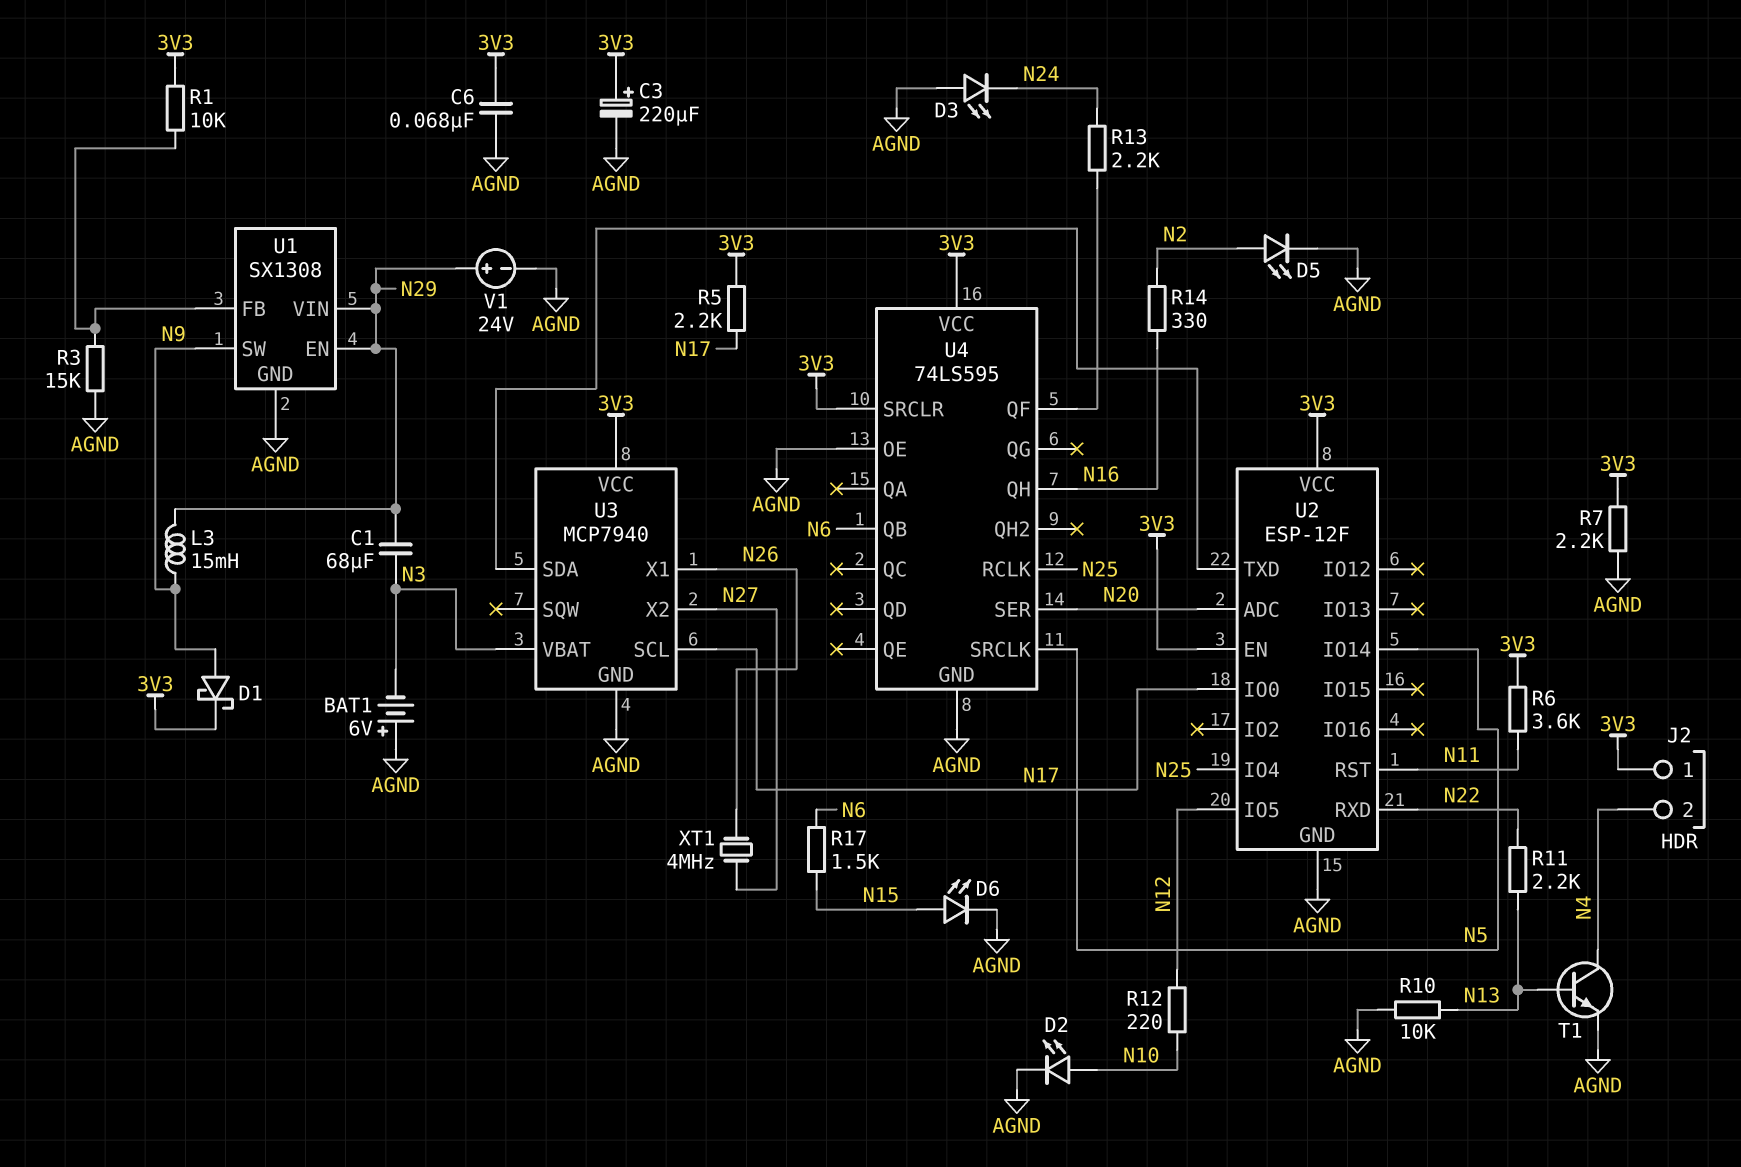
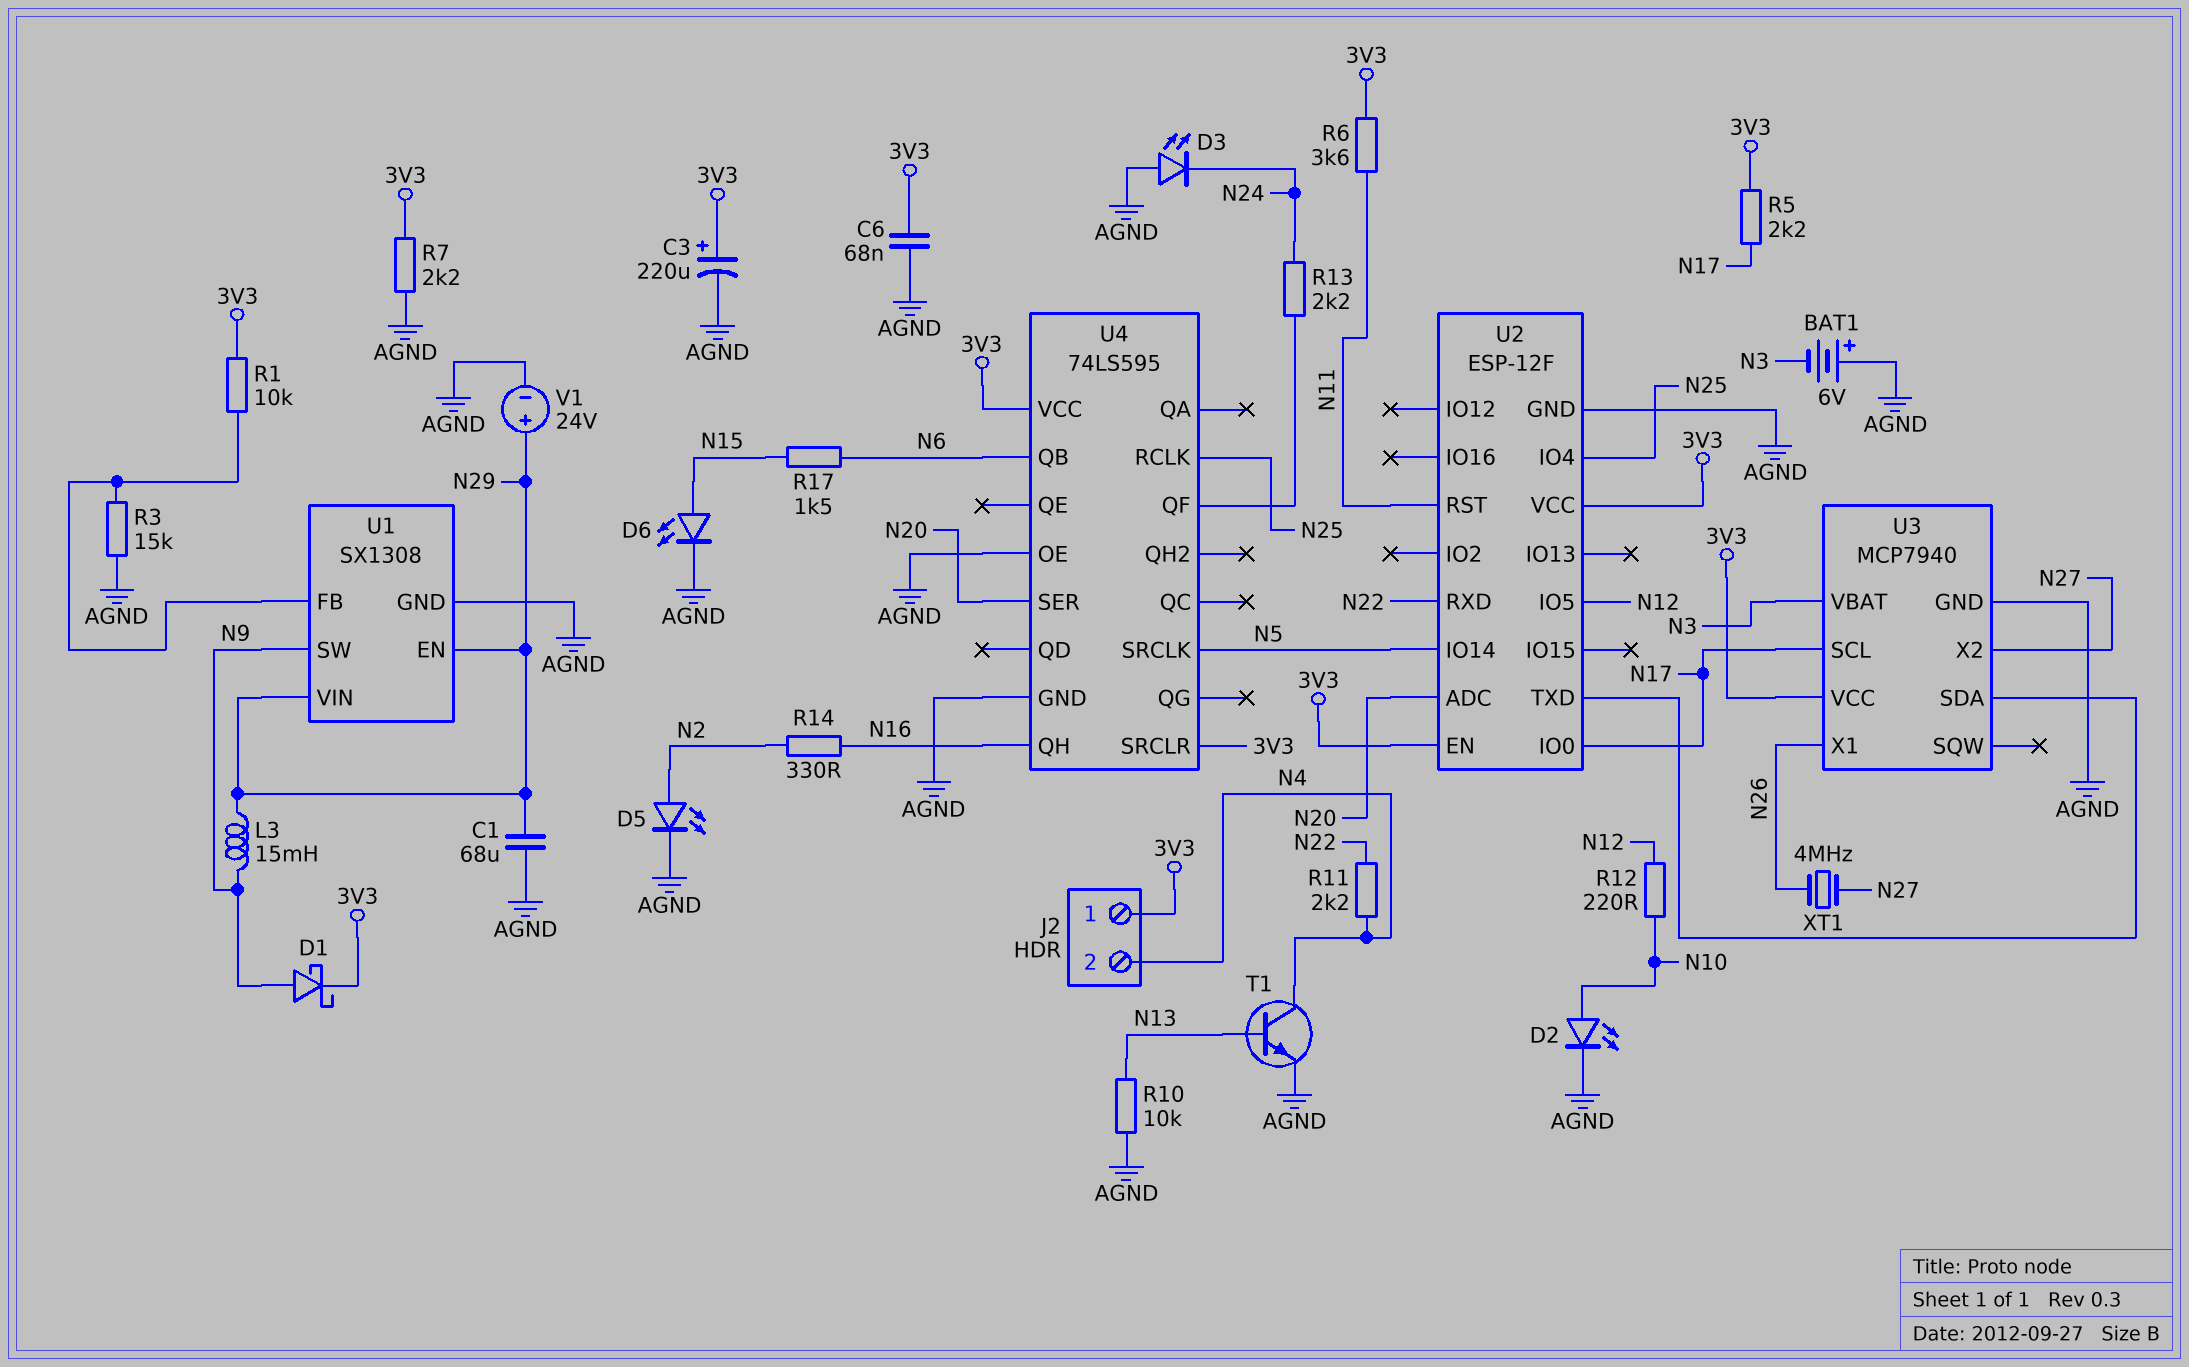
C1: 68uF (N3, N29) -> 68uF (AGND, N29)
R11: 2.2k (N13, N22) -> 2.2k (N4, N22)

